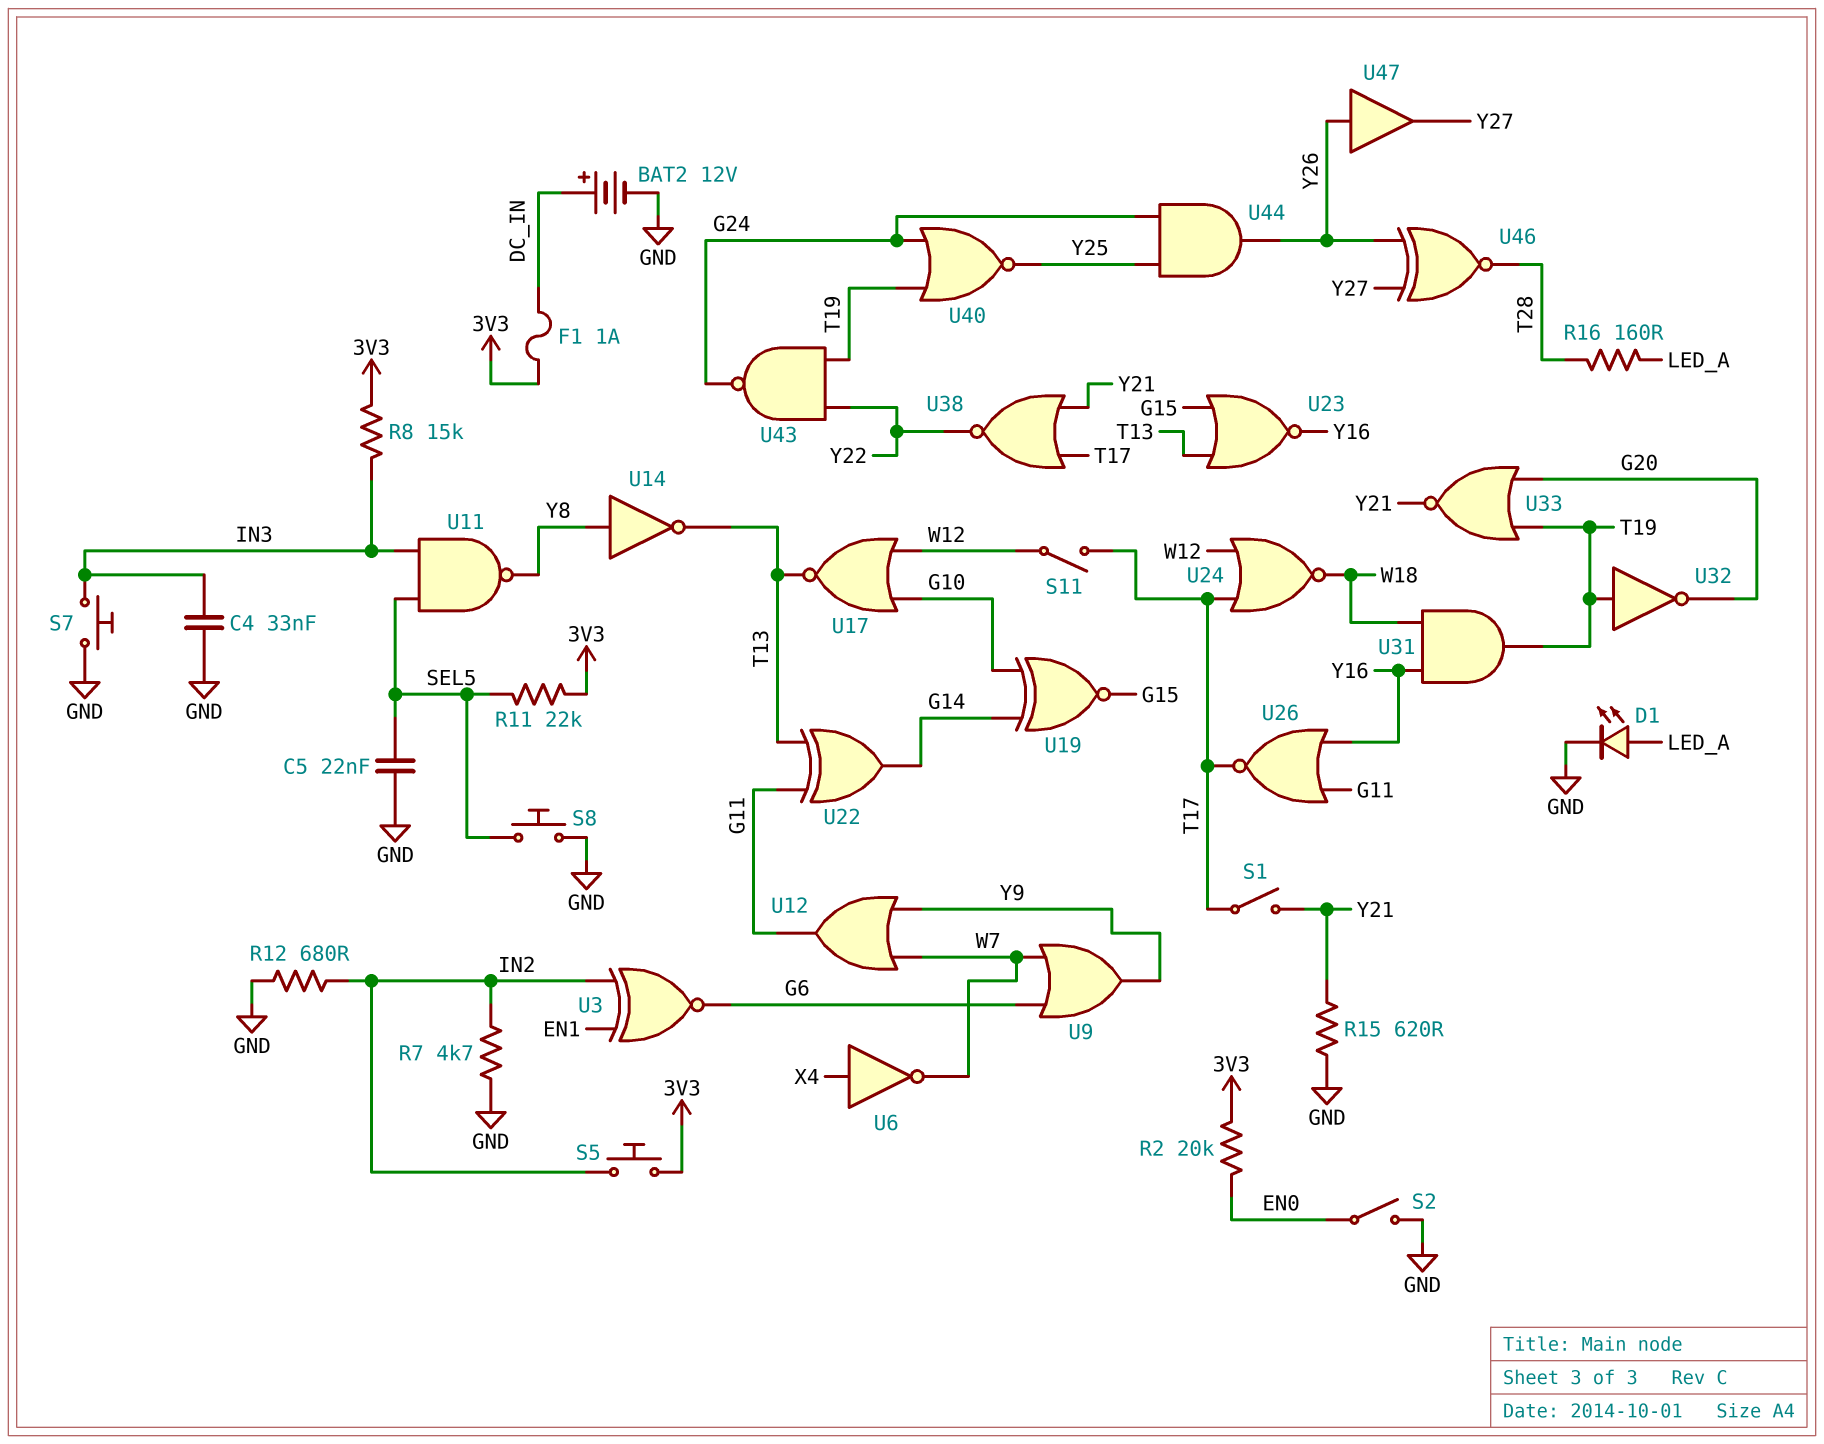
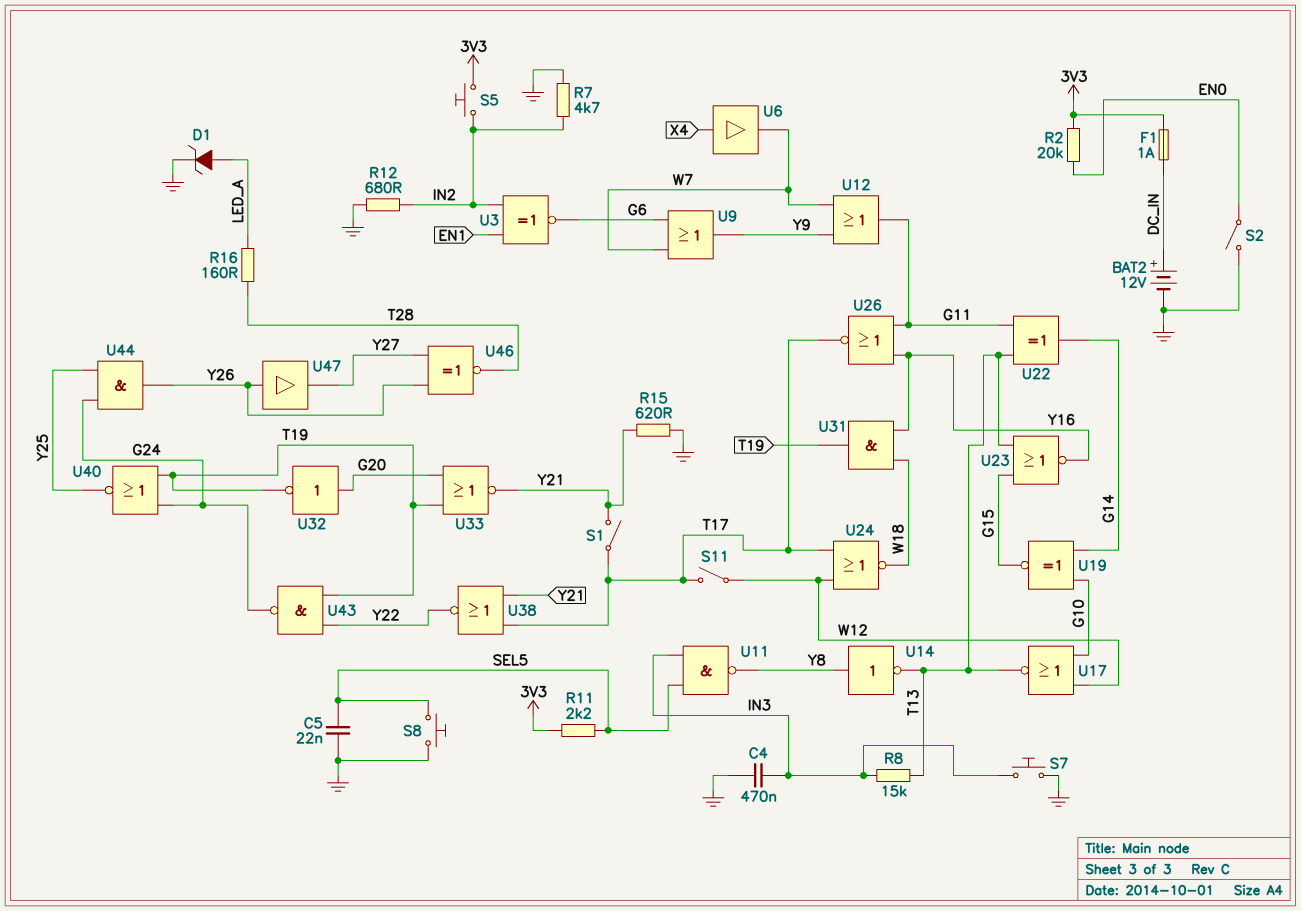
C4: 33nF (GND, IN3) -> 470nF (GND, IN3)
D1: LED (A LED_A, K GND) -> zener (A LED_A, K GND)
R8: 15k (3V3, IN3) -> 15k (IN3, T13)
R11: 22k (3V3, SEL5) -> 2.2k (3V3, SEL5)
U6: NOT (in X4, out W7) -> buffer (in X4, out W7)
U32: NOT (in T19, out G20) -> NOT (in G20, out T19)

